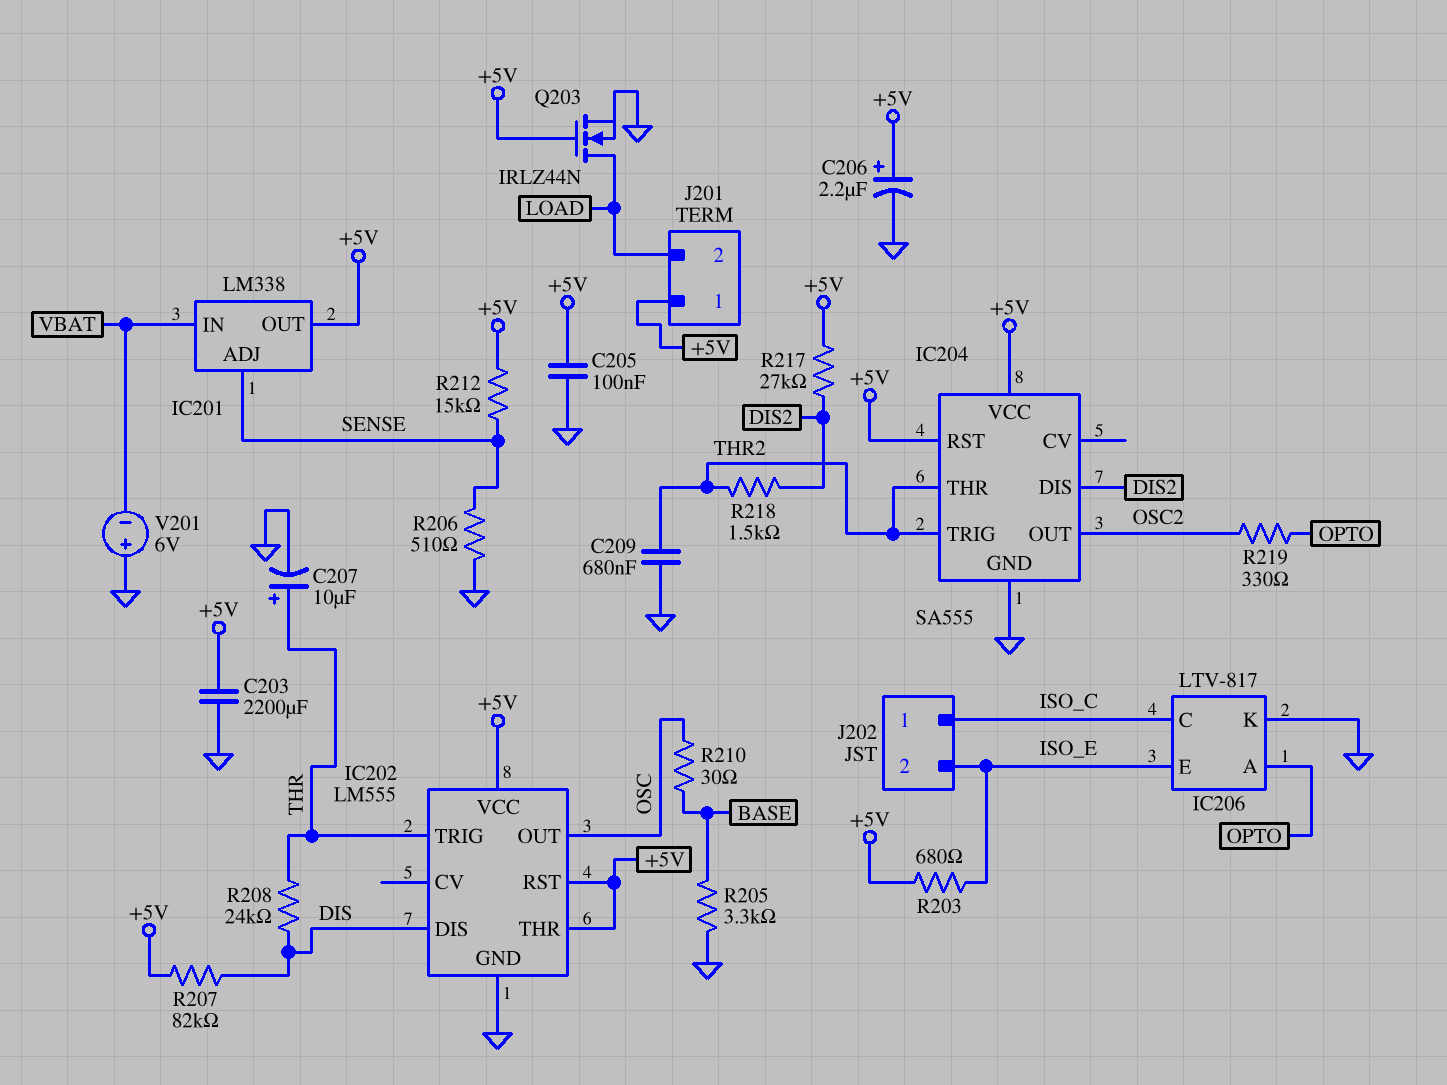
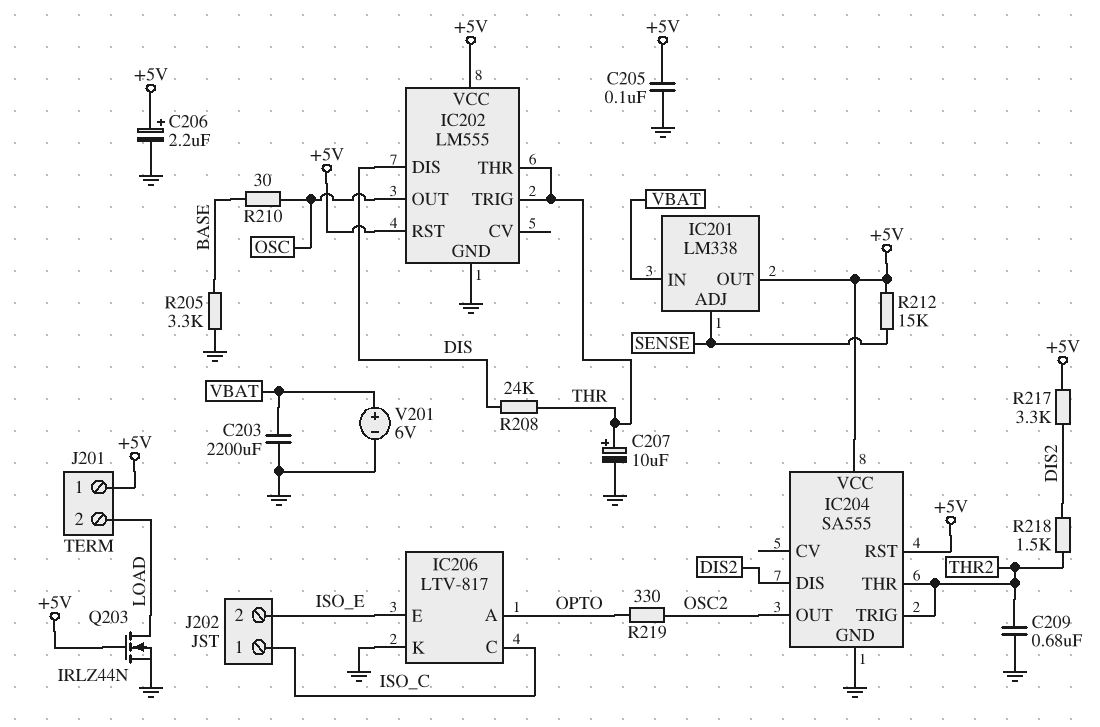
C203: 2200uF (+5V, GND) -> 2200uF (GND, VBAT)
IC202 pin THR: +5V -> THR
R203: 680 (+5V, ISO_E) -> none
R206: 510 (GND, SENSE) -> none
R207: 82k (+5V, DIS) -> none
R217: 27k (+5V, DIS2) -> 3.3k (+5V, DIS2)
V201: 6V (plus GND, minus VBAT) -> 6V (plus VBAT, minus GND)

